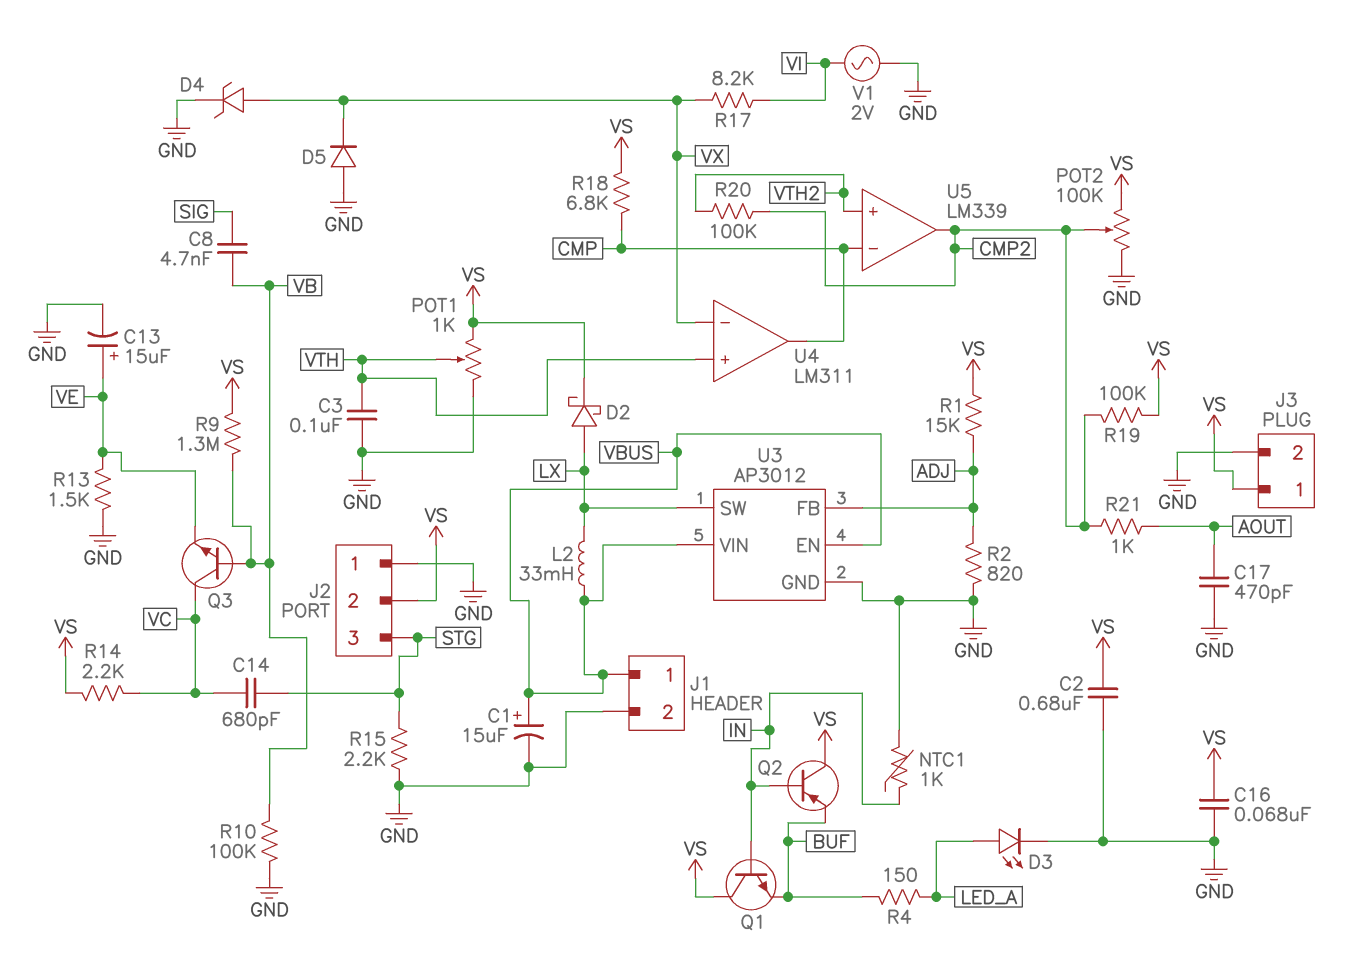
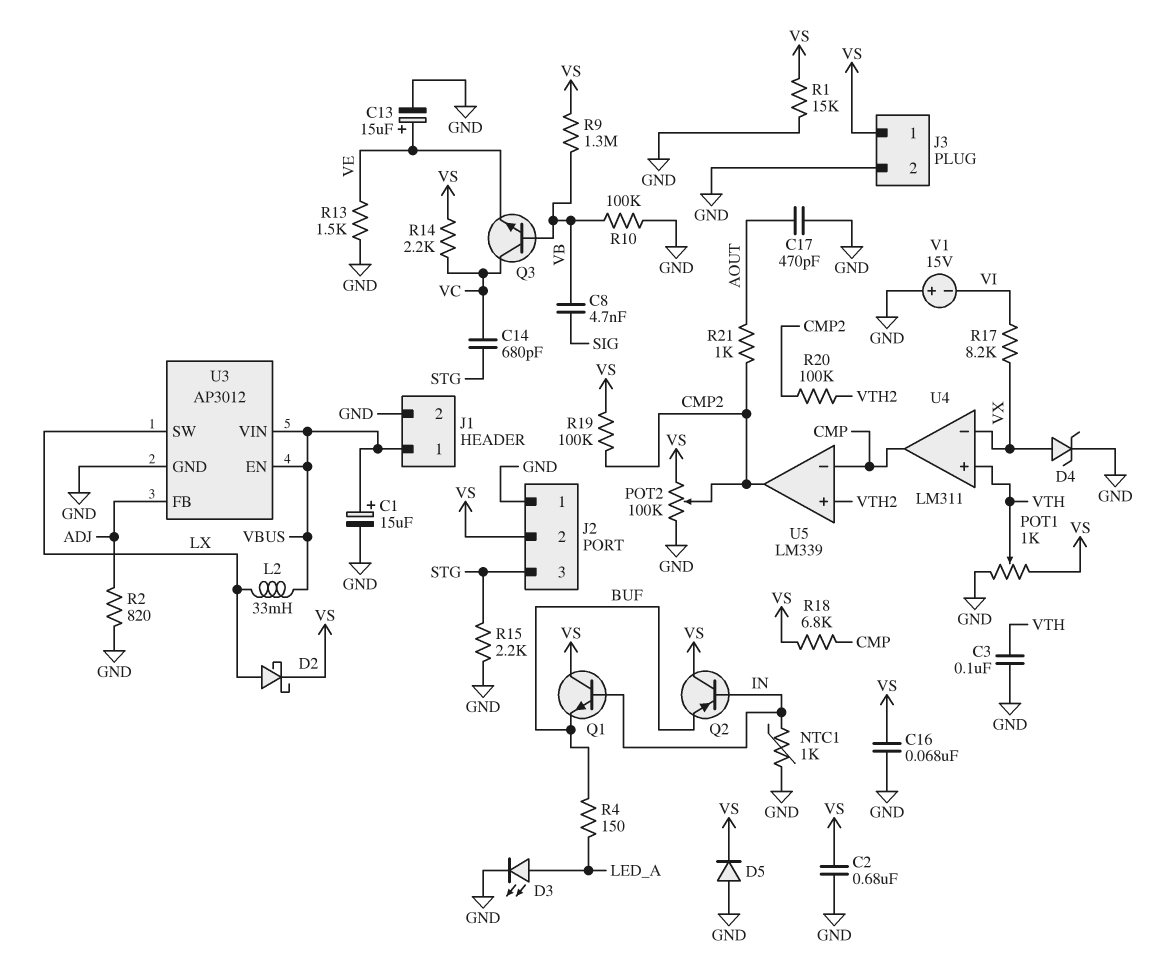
D5: diode (A GND, K VX) -> diode (A GND, K VS)
R1: 15k (ADJ, VS) -> 15k (GND, VS)
V1: AC 2V (GND, VI) -> 15V (plus GND, minus VI)

